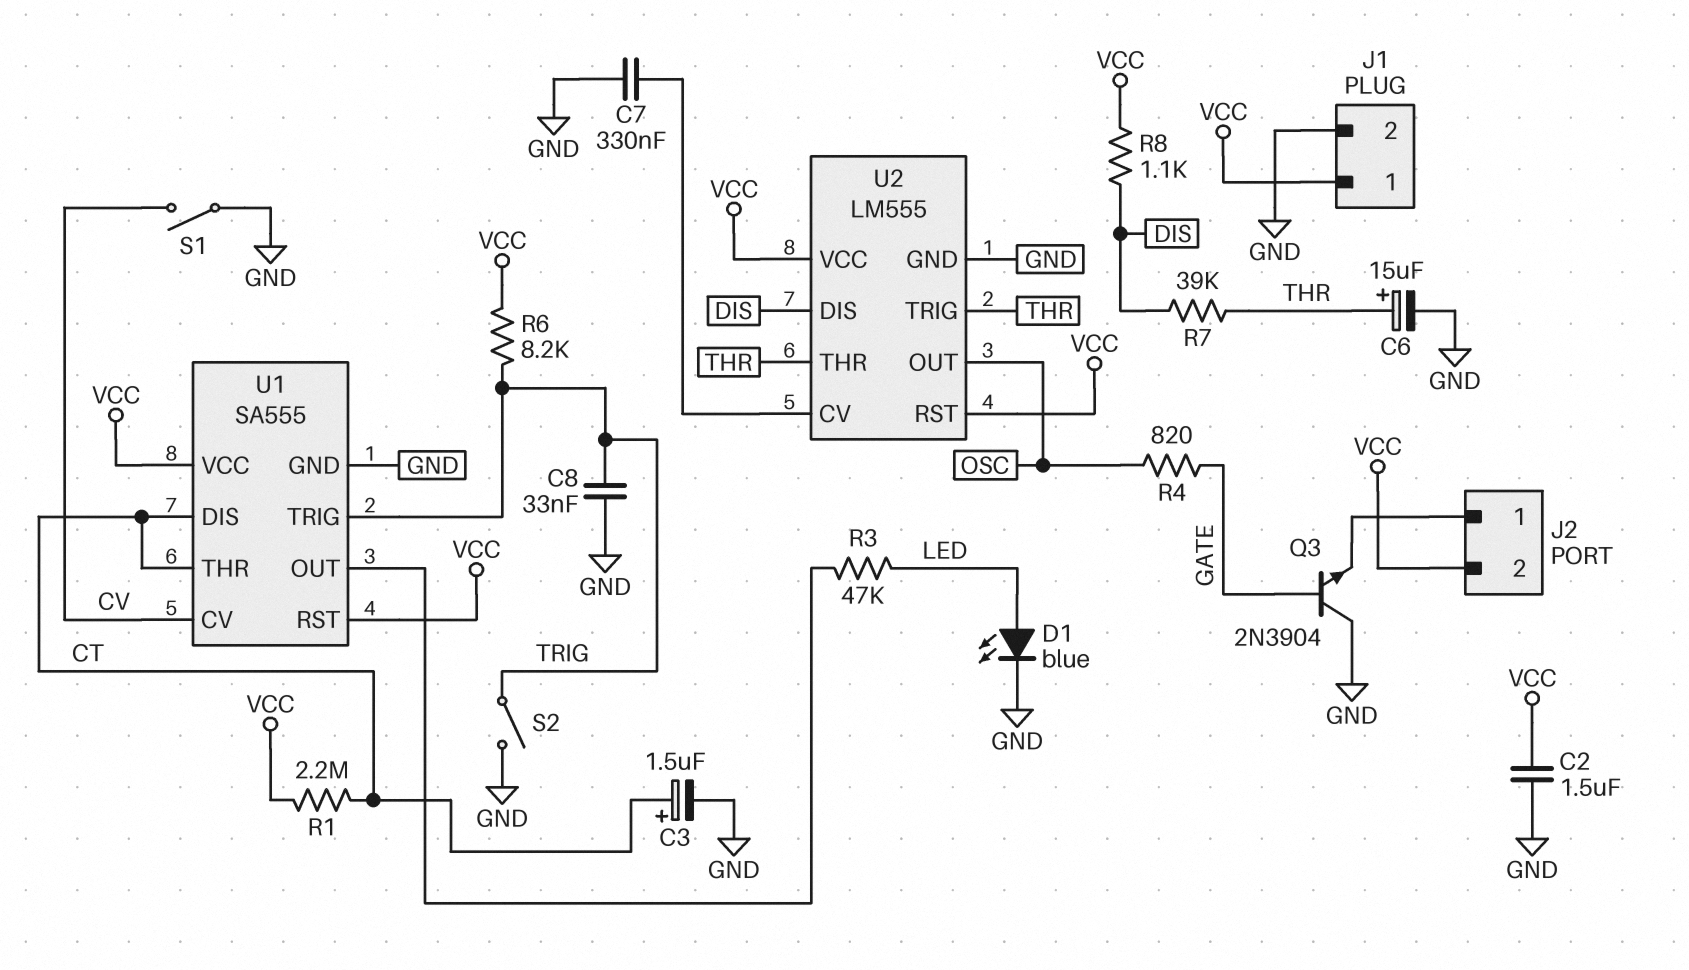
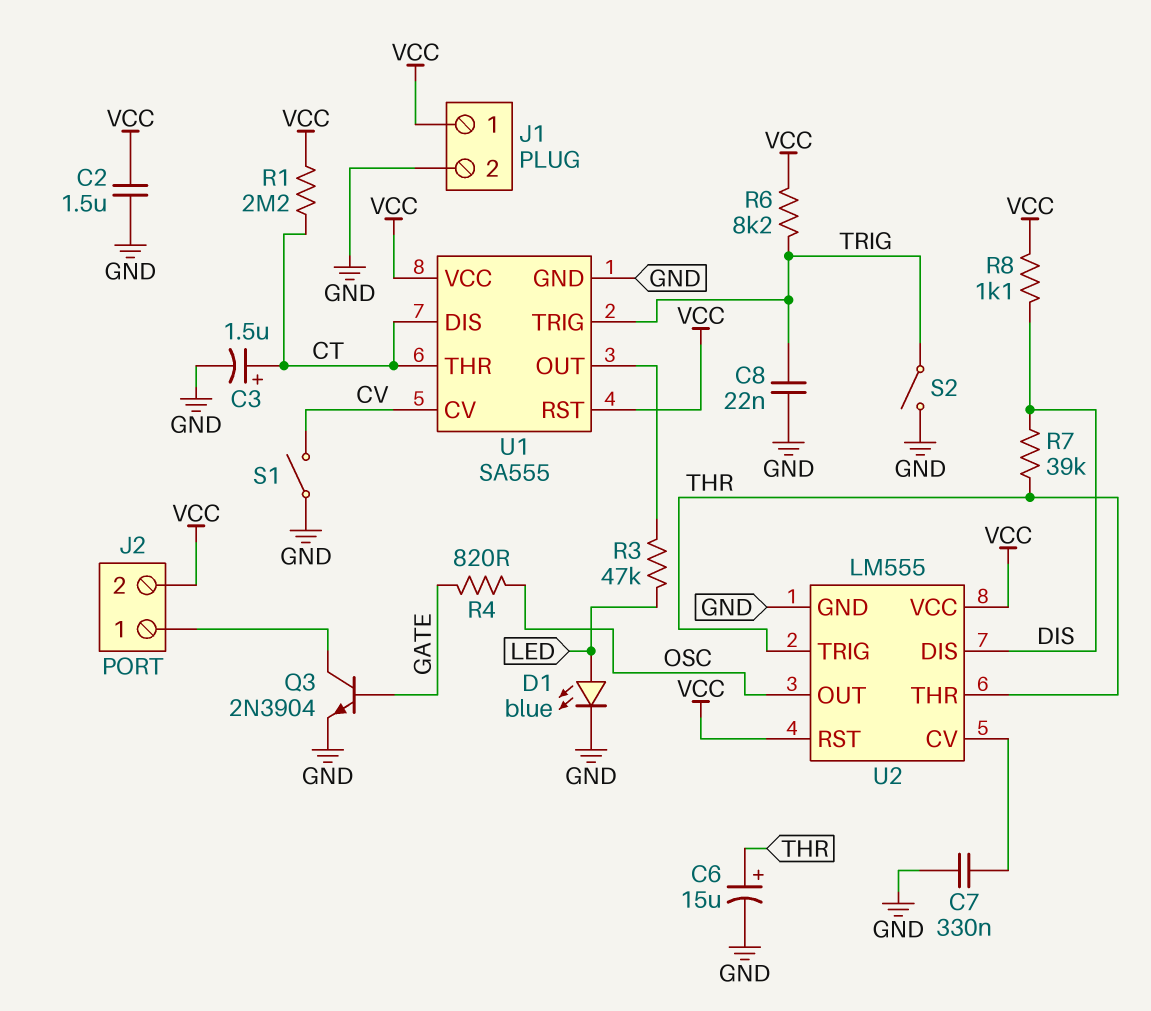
C8: 33nF (GND, TRIG) -> 22nF (GND, TRIG)
Q3: NPN 2N3904 (B GATE, C GND, E J2/1) -> NPN 2N3904 (B GATE, C J2/1, E GND)

